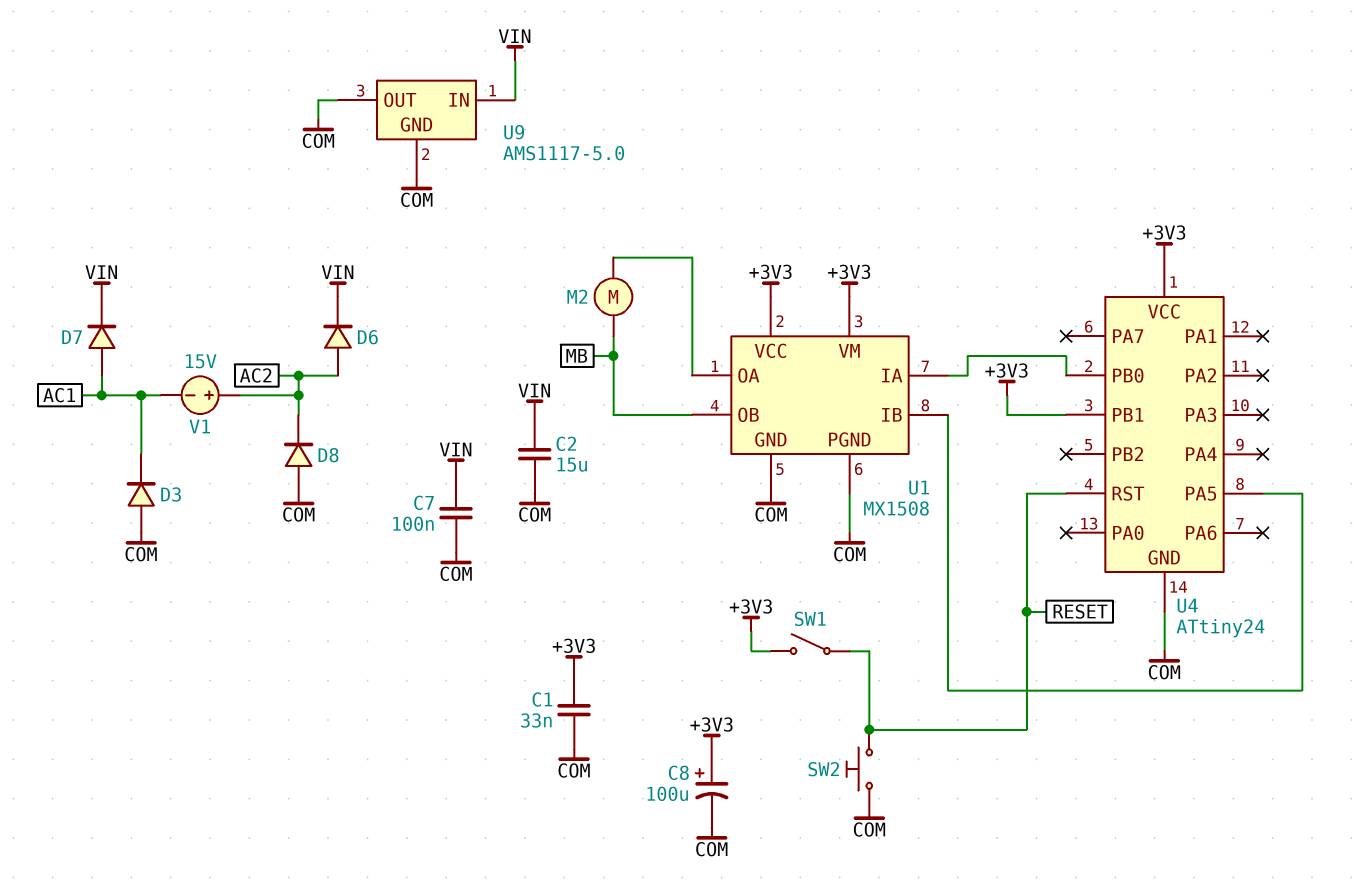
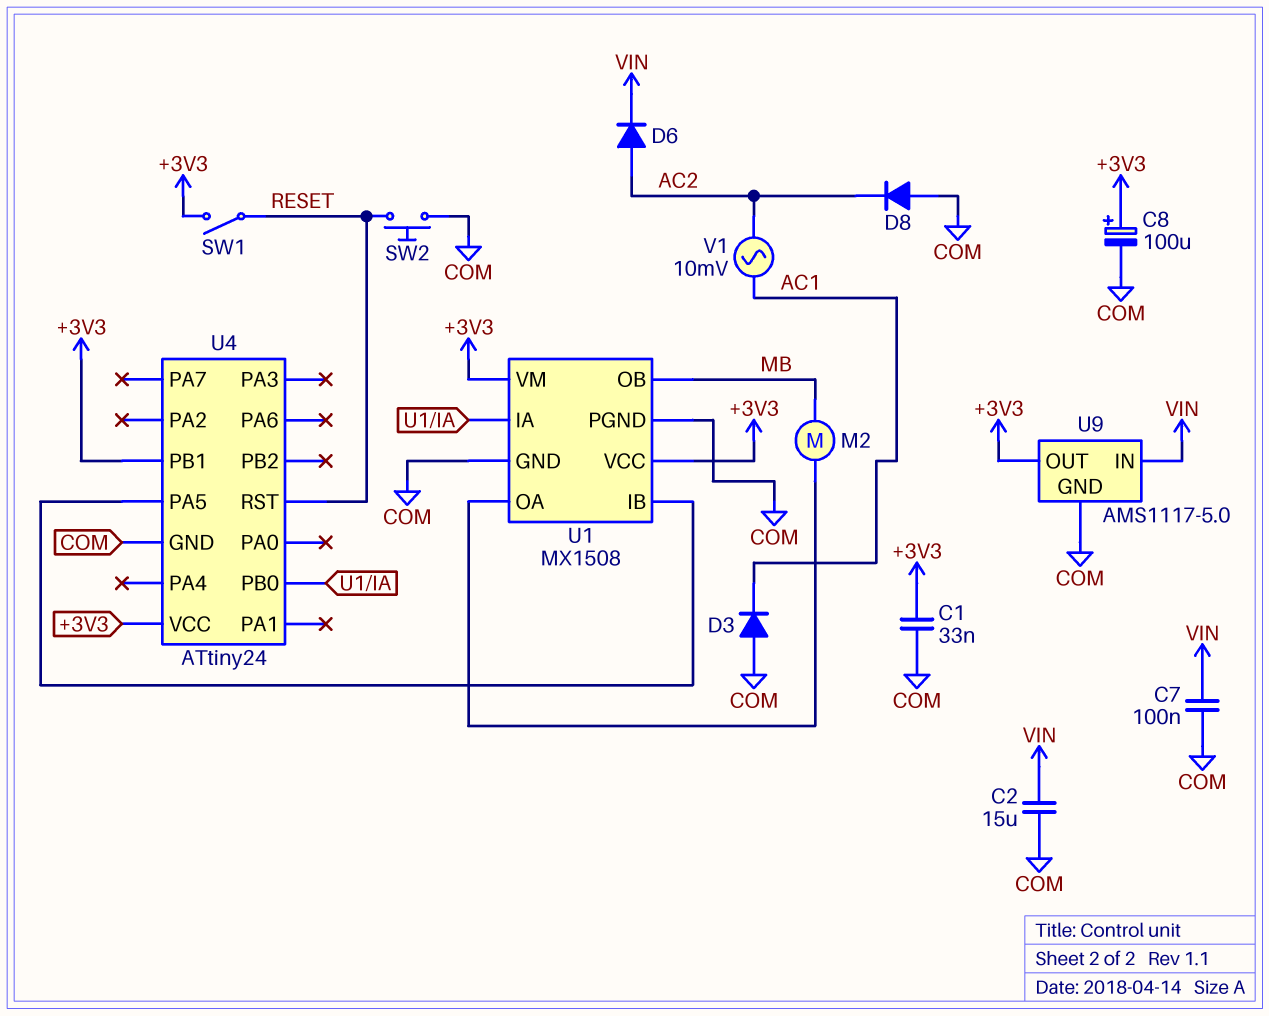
D7: diode (A AC1, K VIN) -> none
U9 pin OUT: COM -> +3V3
V1: 15V (plus AC2, minus AC1) -> AC 10mV (AC1, AC2)

